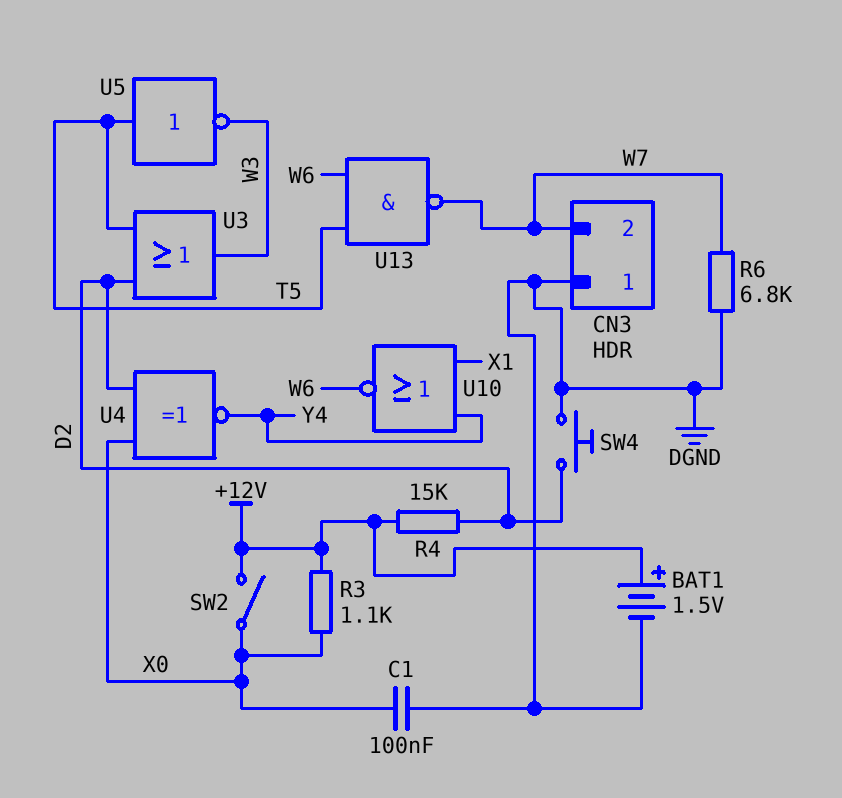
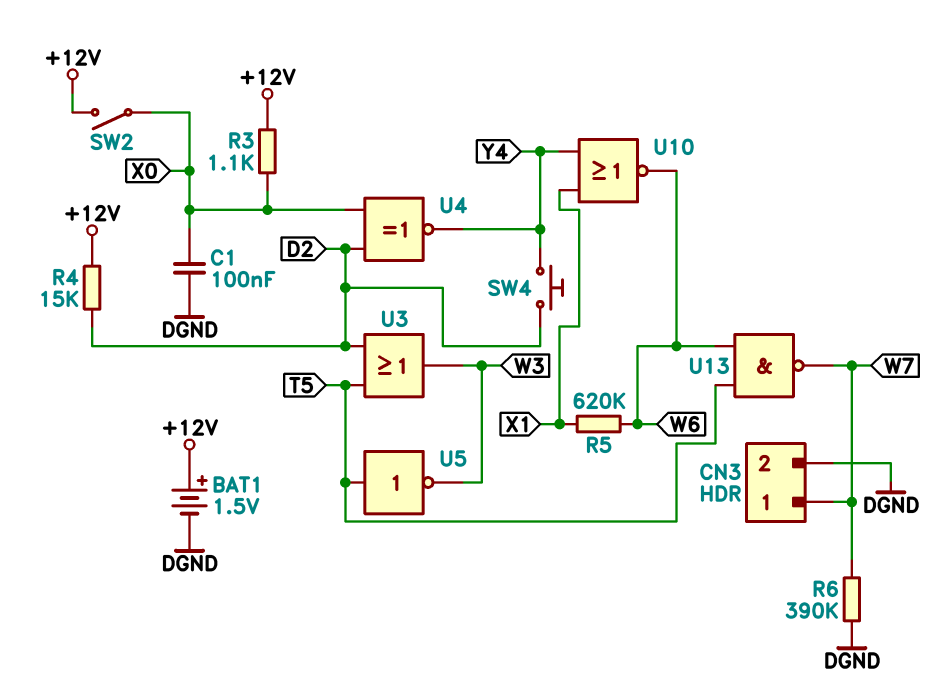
CN3 pin 1: DGND -> W7
CN3 pin 2: W7 -> DGND
R5: none -> 620k (W6, X1)
R6: 6.8k (DGND, W7) -> 390k (DGND, W7)
SW4: button (D2, DGND) -> button (D2, Y4)

